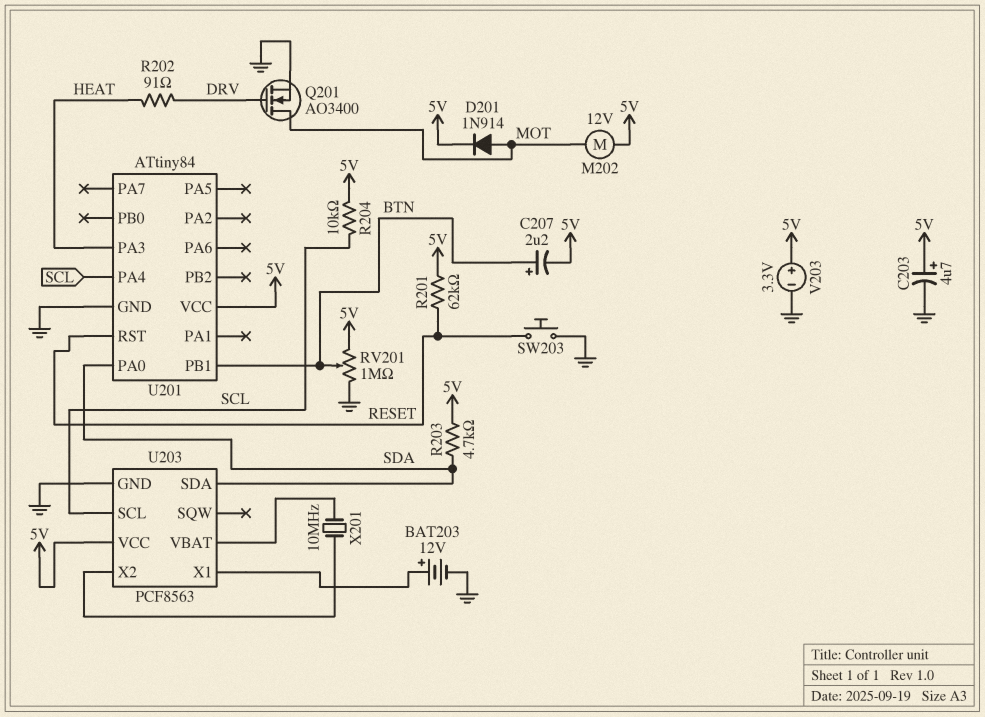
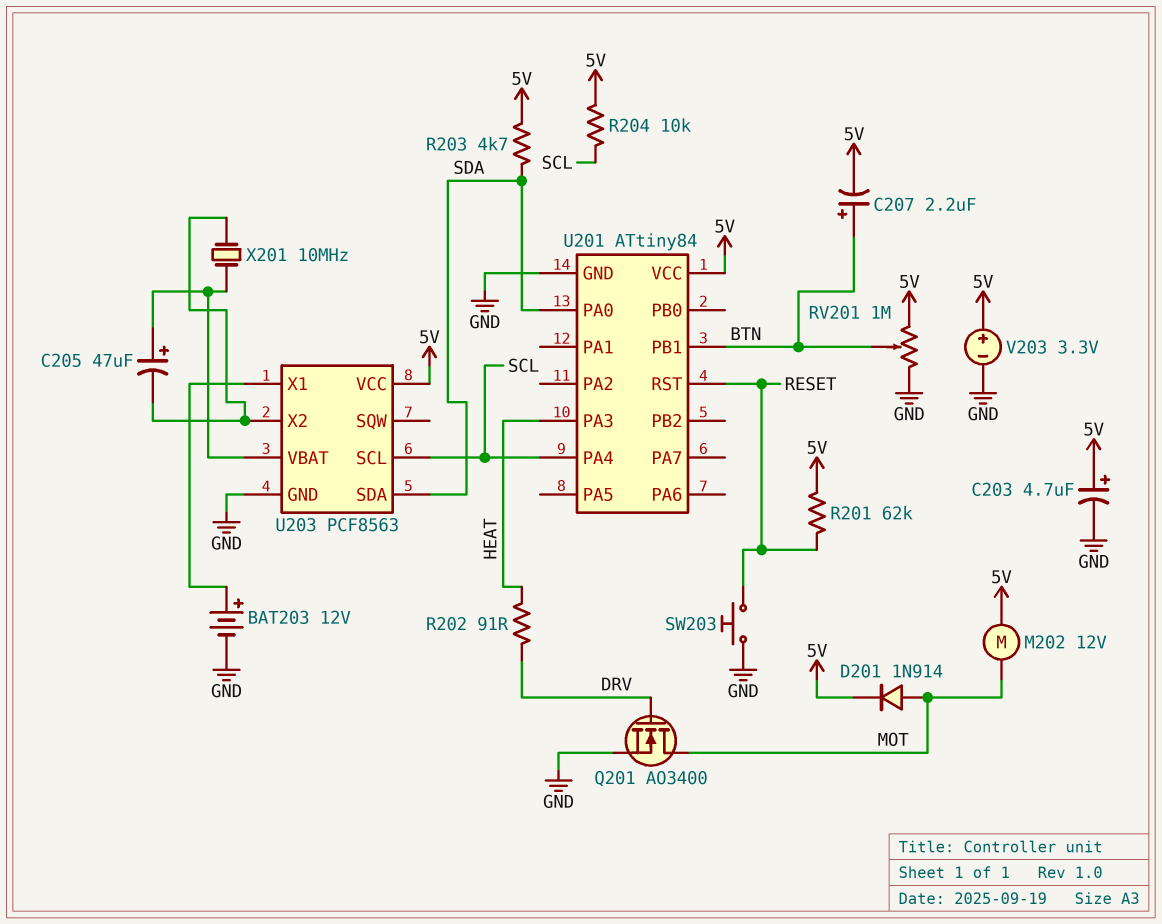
C205: none -> 47uF (plus U203/VBAT, minus U203/X2)

